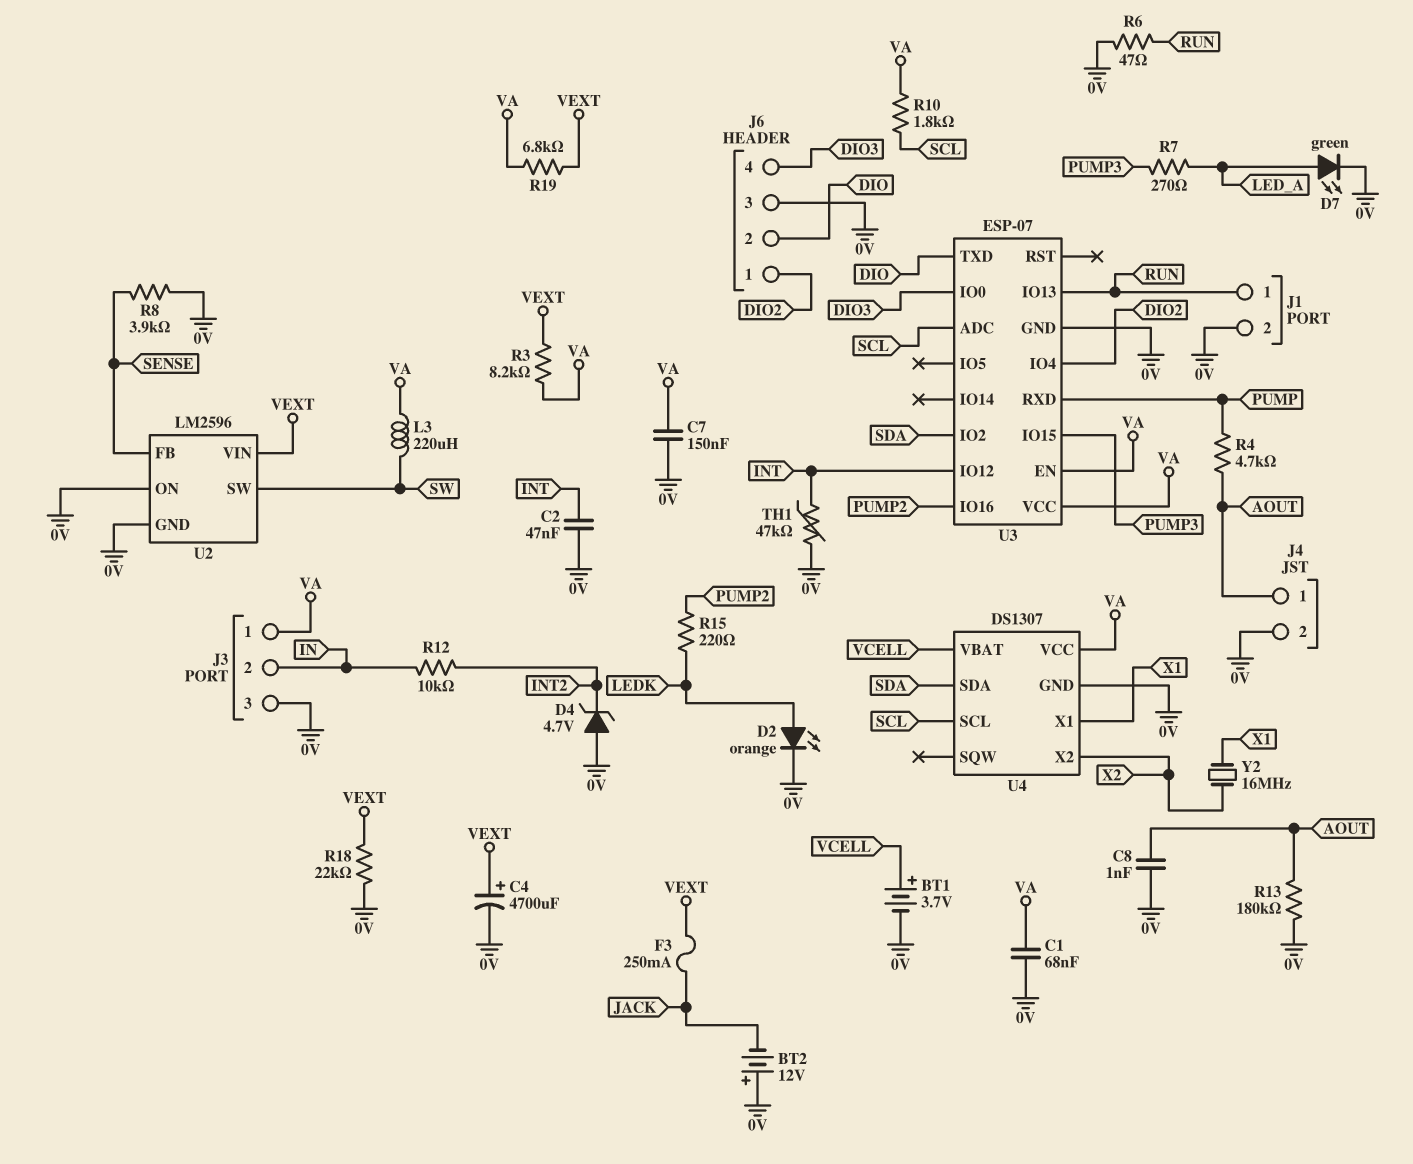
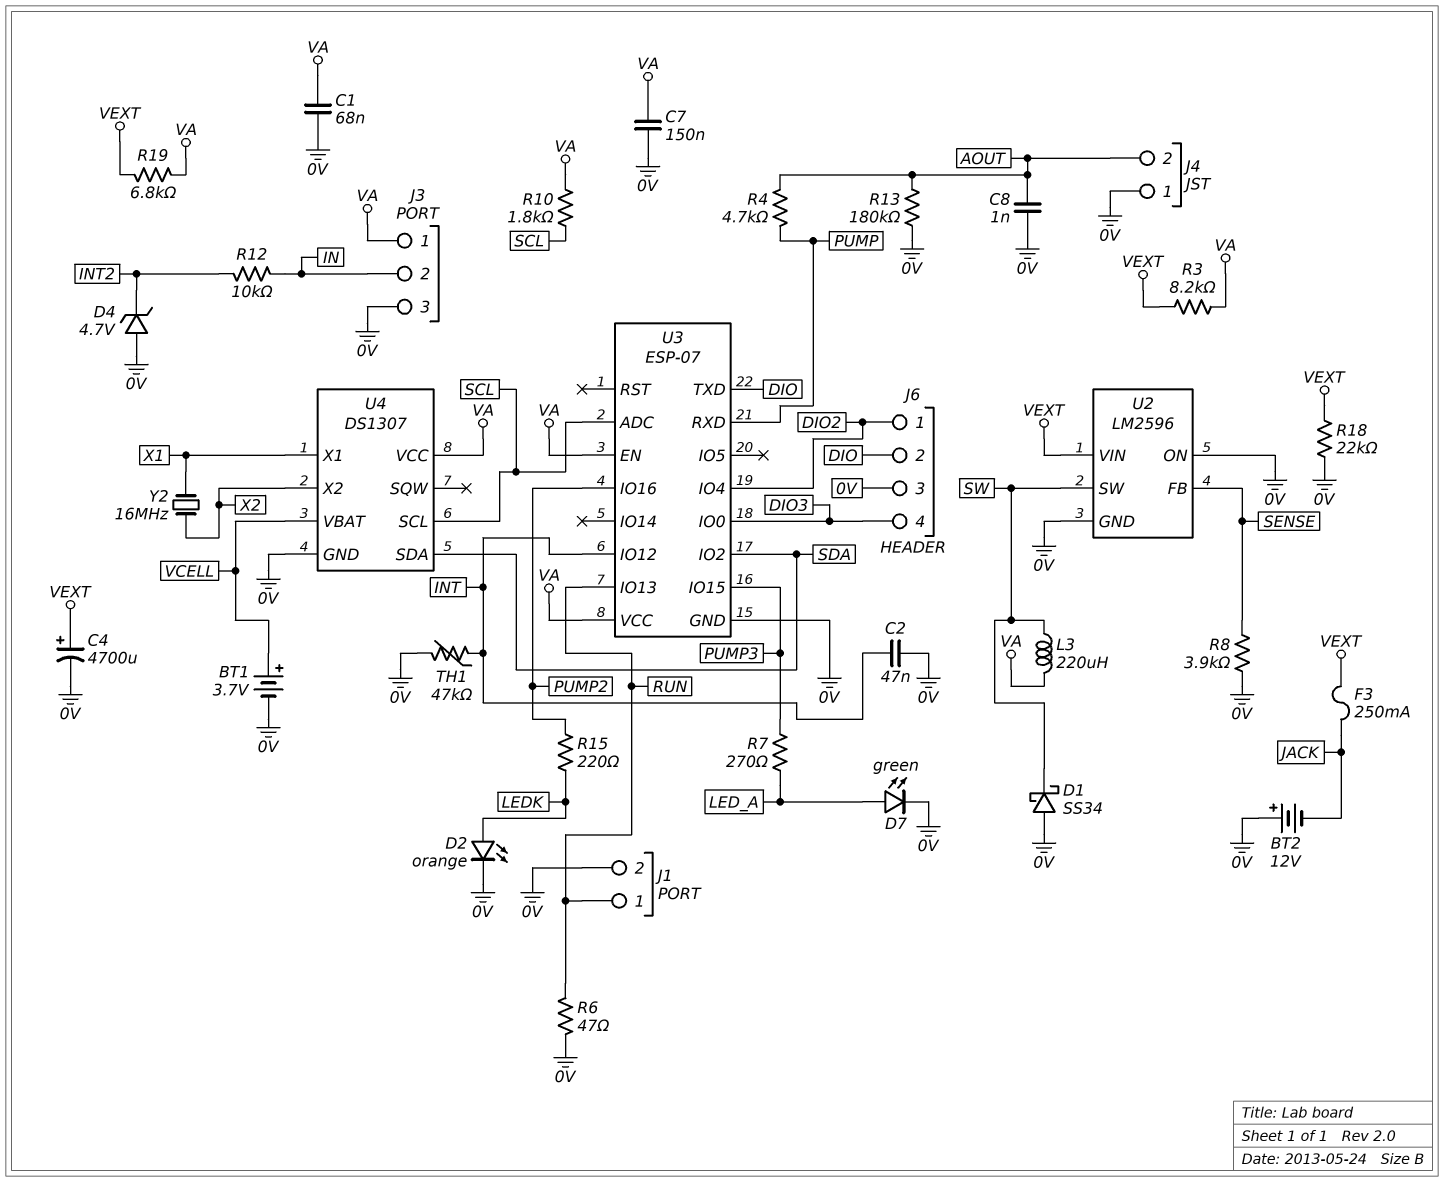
D1: none -> schottky SS34 (A 0V, K SW)
J4 pin 1: AOUT -> 0V
J4 pin 2: 0V -> AOUT

